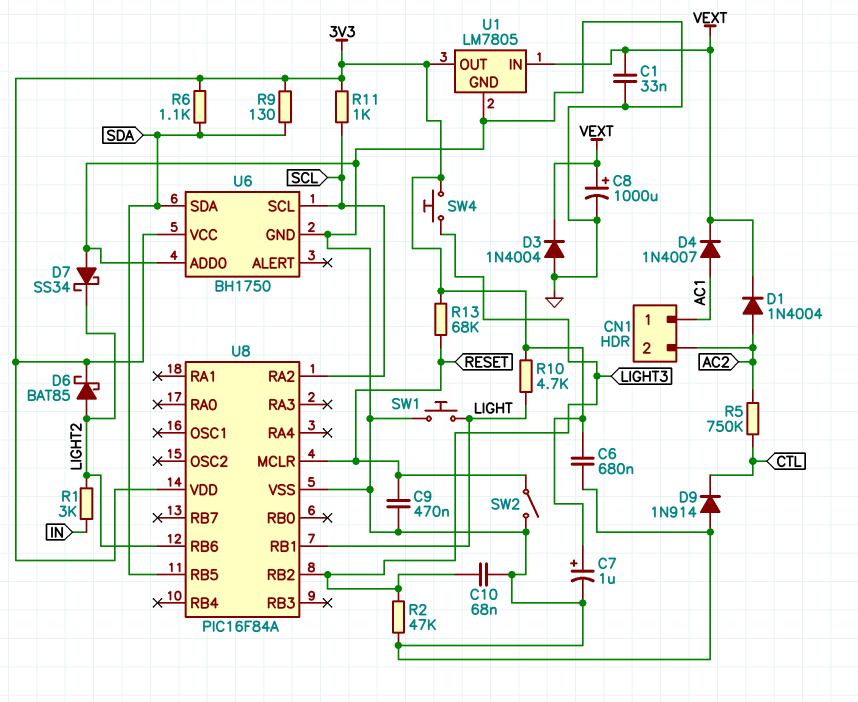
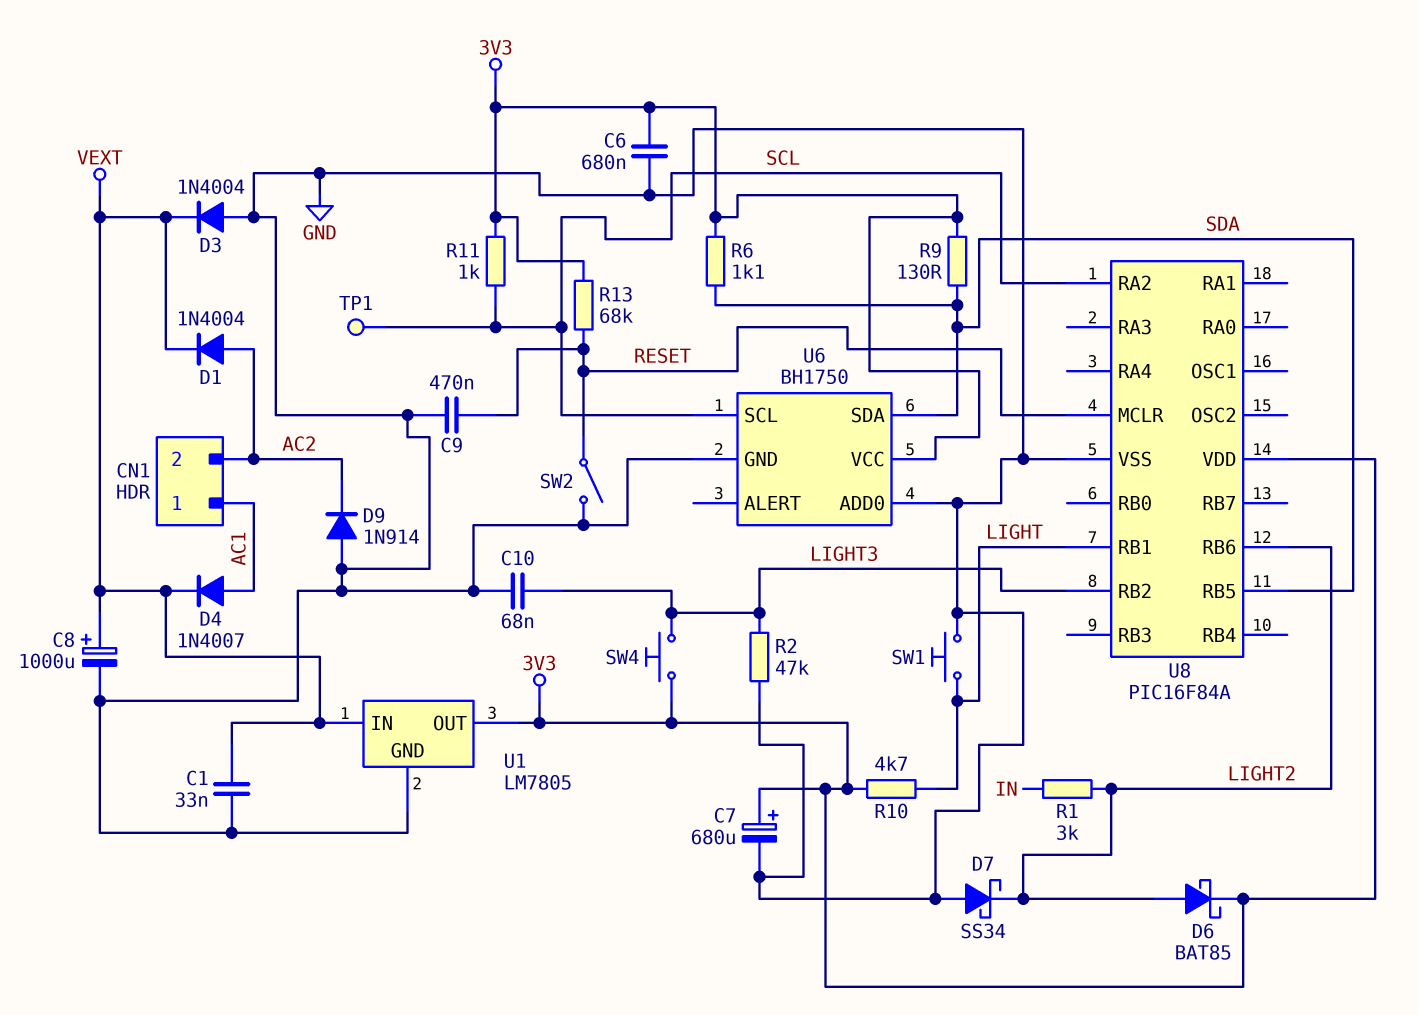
C7: 1uF (plus 3V3, minus GND) -> 680uF (plus 3V3, minus GND)
D9: diode 1N914 (A GND, K CTL) -> diode 1N914 (A GND, K AC2)
R5: 750k (AC2, CTL) -> none
TP1: none -> test point (SCL)

